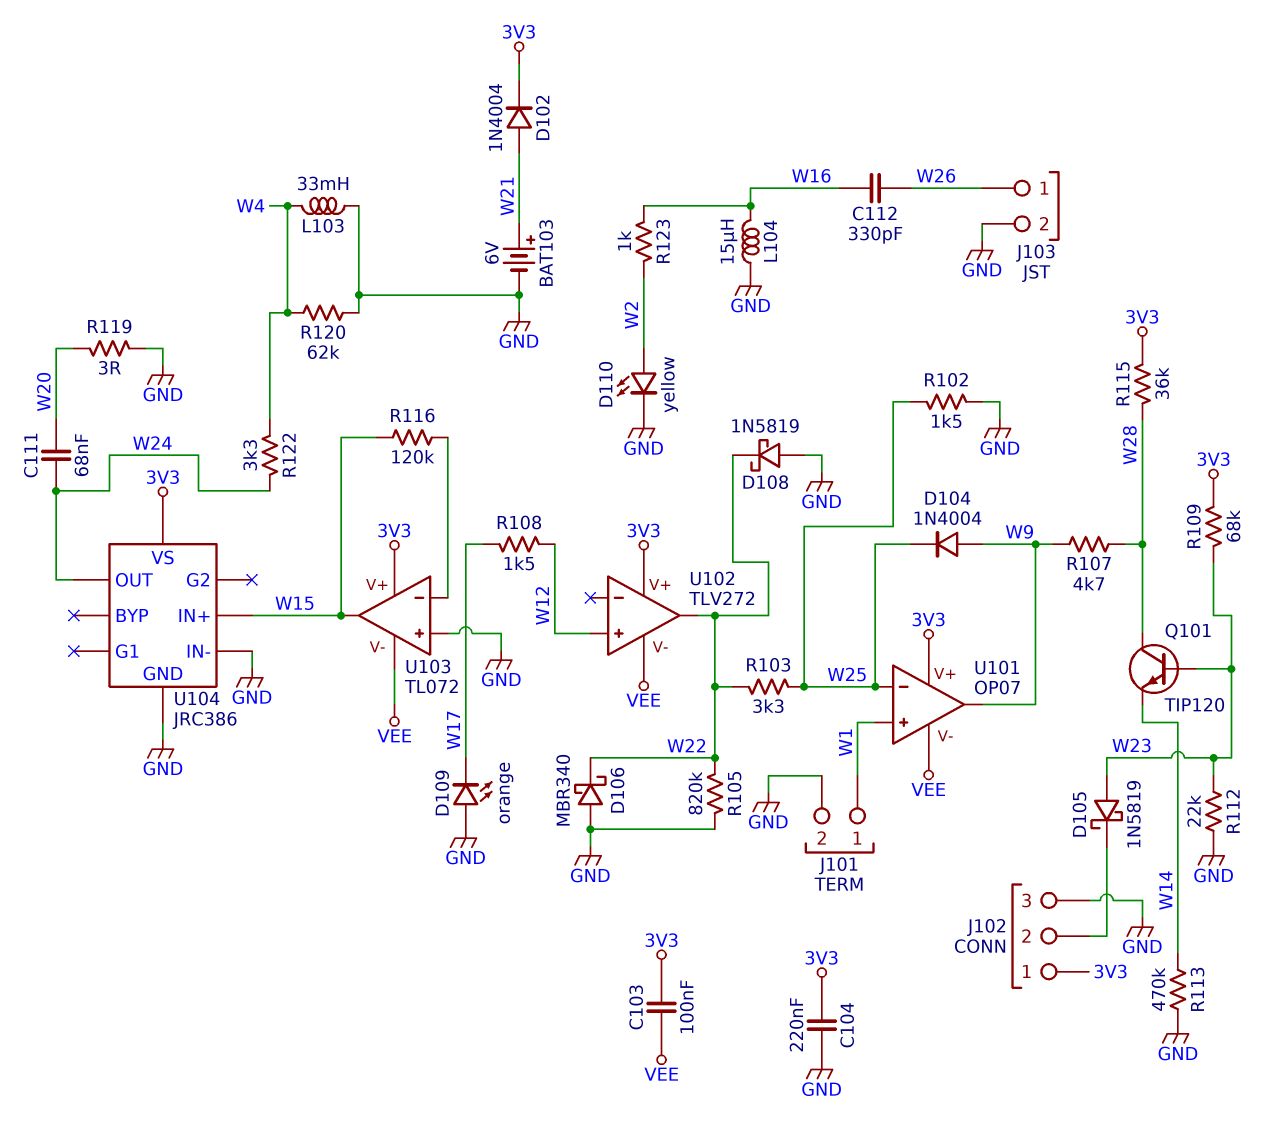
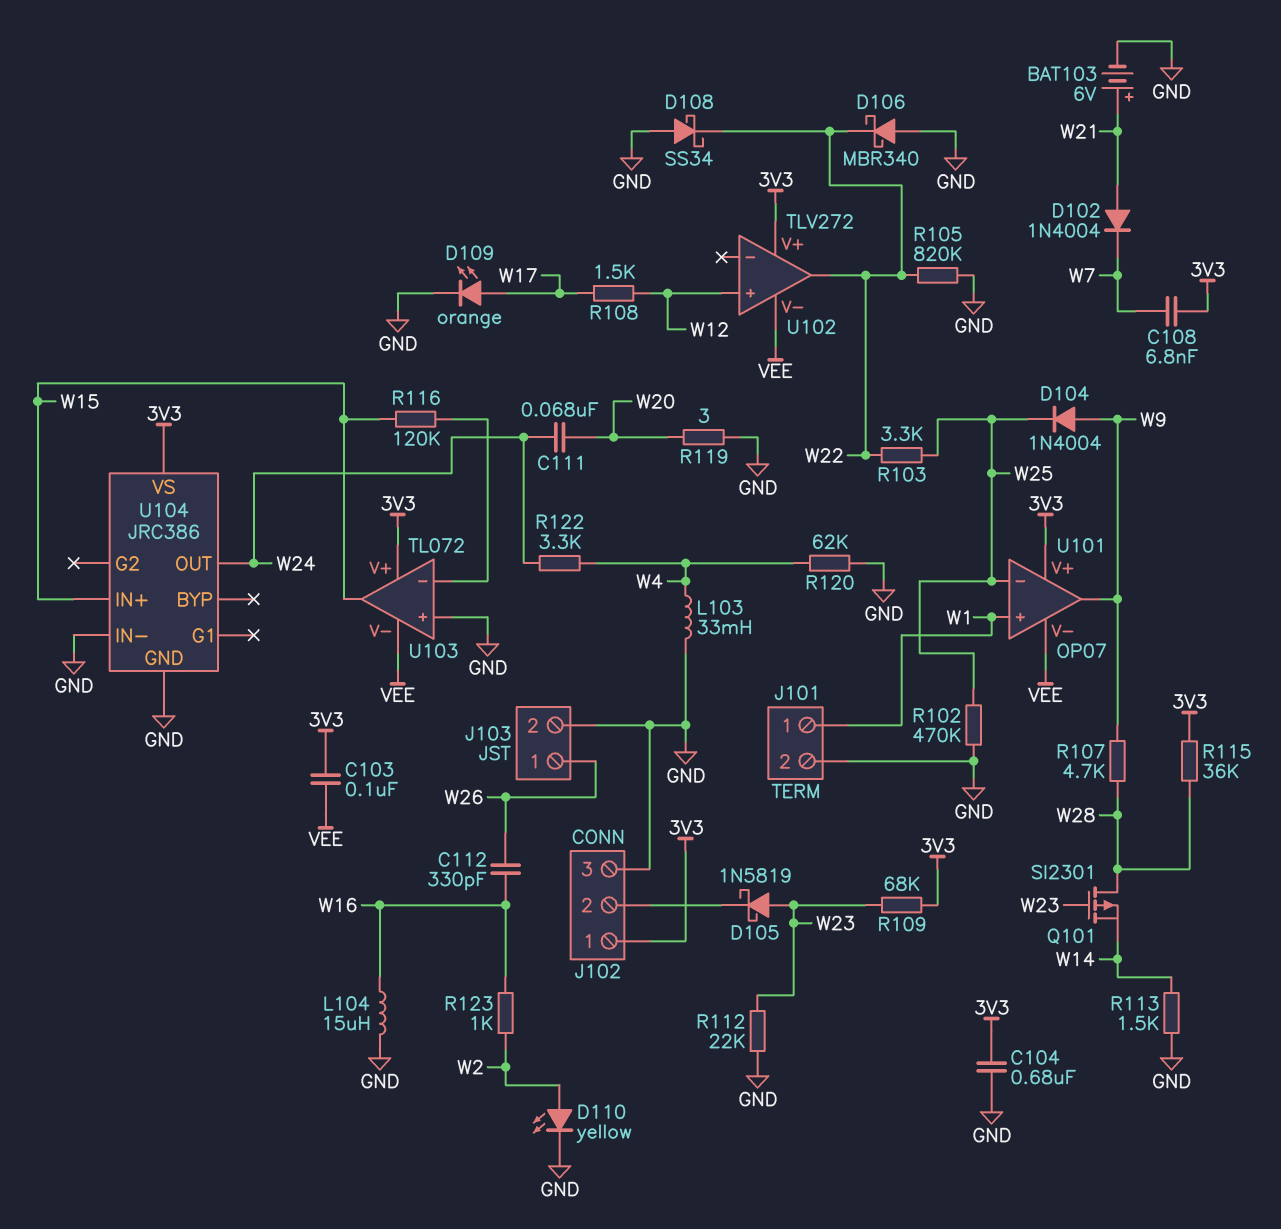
C104: 220nF (3V3, GND) -> 680nF (3V3, GND)
C108: none -> 6.8nF (3V3, W7)
D102: diode 1N4004 (A W21, K 3V3) -> diode 1N4004 (A W21, K W7)
D108: schottky 1N5819 (A GND, K W22) -> schottky SS34 (A GND, K W22)
D109: LED orange (A GND, K W17) -> LED orange (A W17, K GND)
Q101: NPN TIP120 (B W23, C W28, E W14) -> PMOS SI2301 (G W23, D W28, S W14)
R102: 1.5k (GND, W25) -> 470k (GND, W25)
R113: 470k (GND, W14) -> 1.5k (GND, W14)

